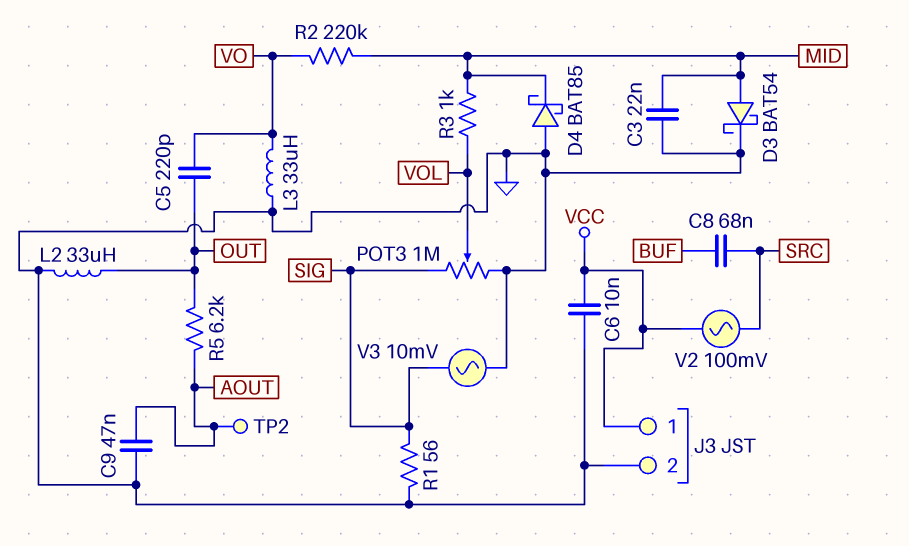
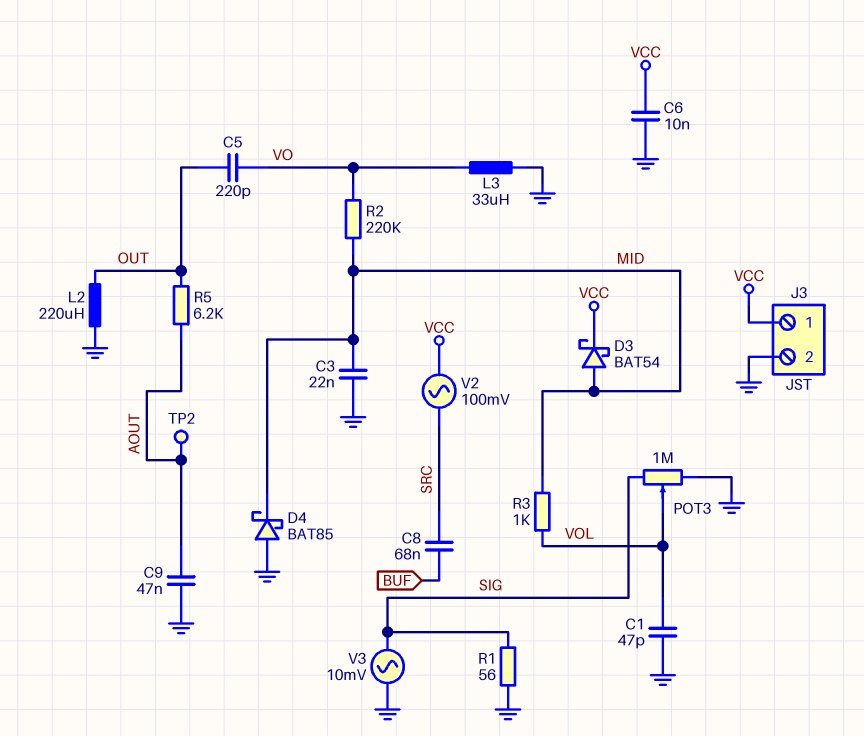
C1: none -> 47pF (GND, VOL)
D3: schottky BAT54 (A MID, K GND) -> schottky BAT54 (A MID, K VCC)
L2: 33uH (GND, OUT) -> 220uH (GND, OUT)

